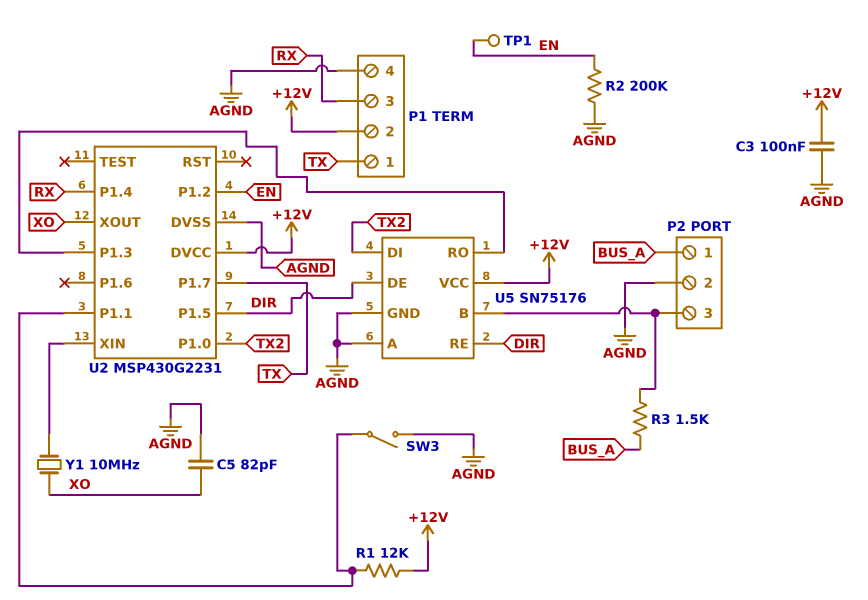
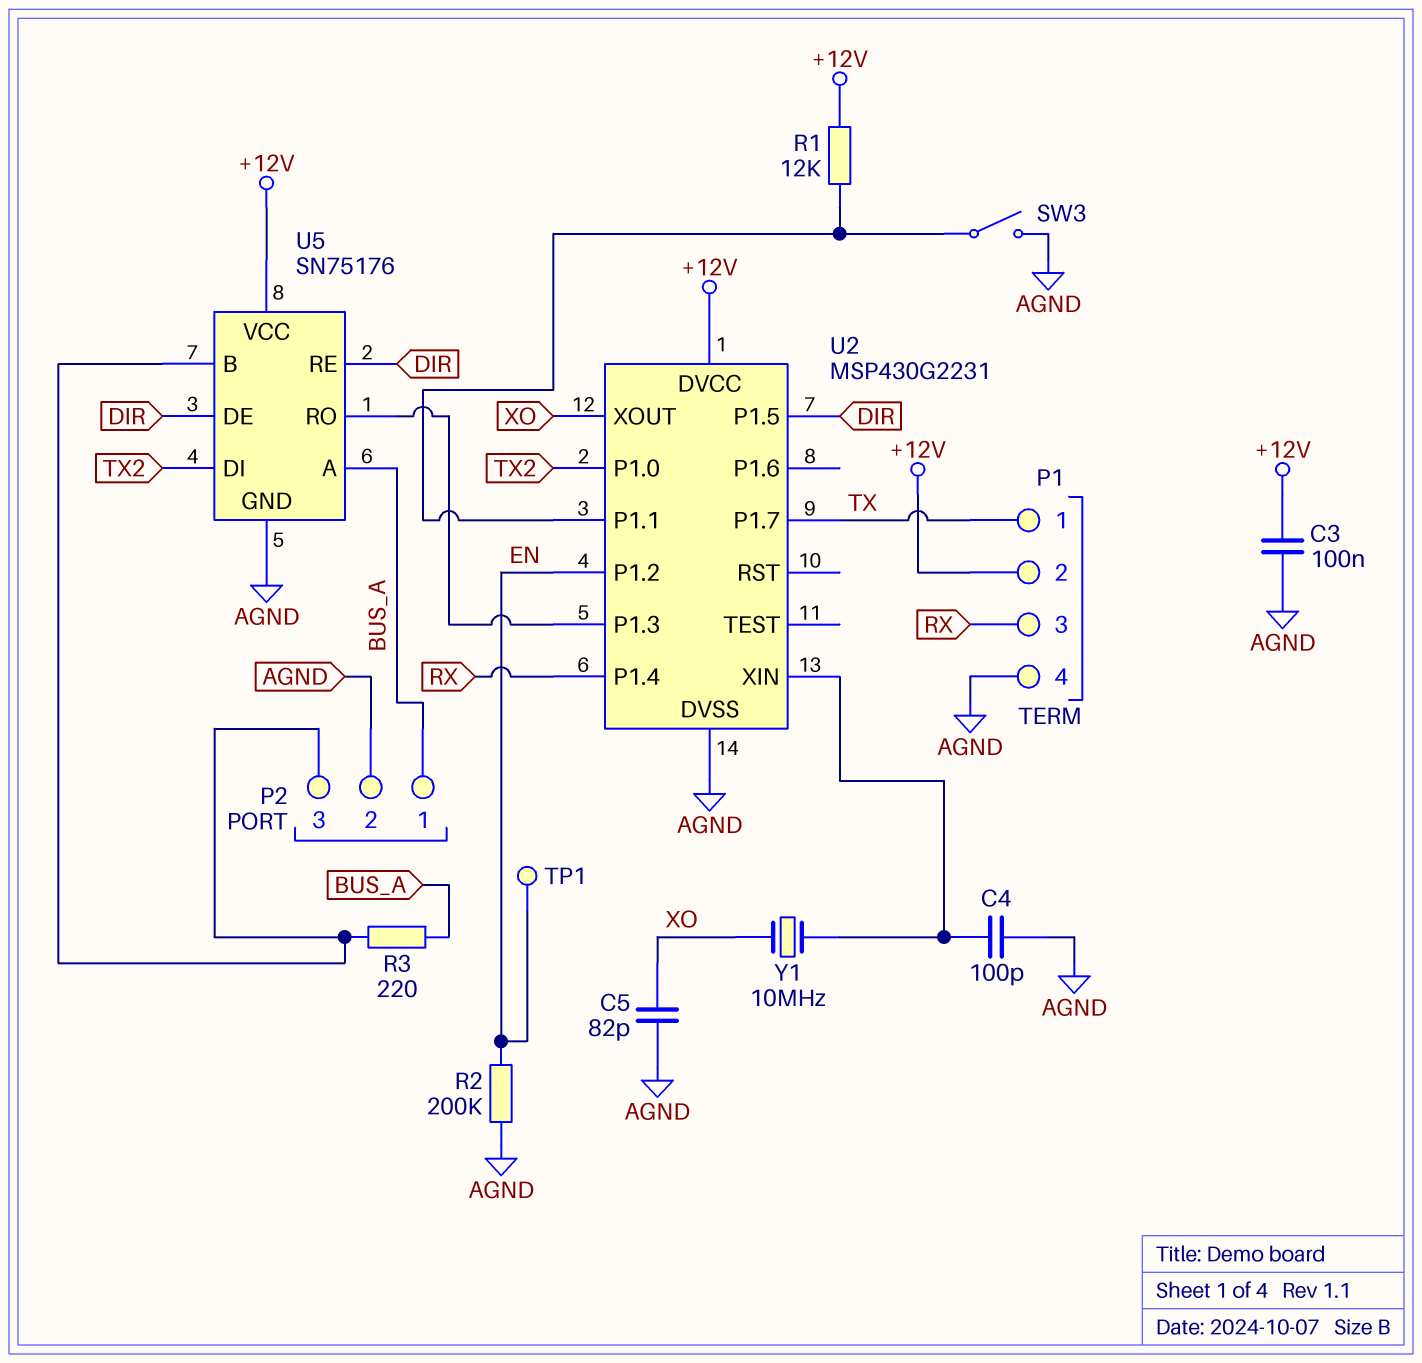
C4: none -> 100pF (AGND, U2/XIN)
R3: 1.5k (BUS_A, P2/3) -> 220 (BUS_A, P2/3)
U5 pin A: AGND -> BUS_A

